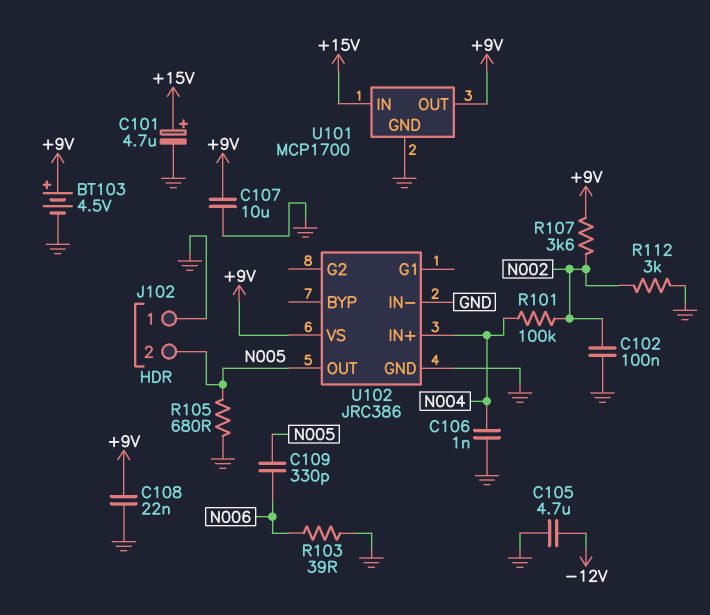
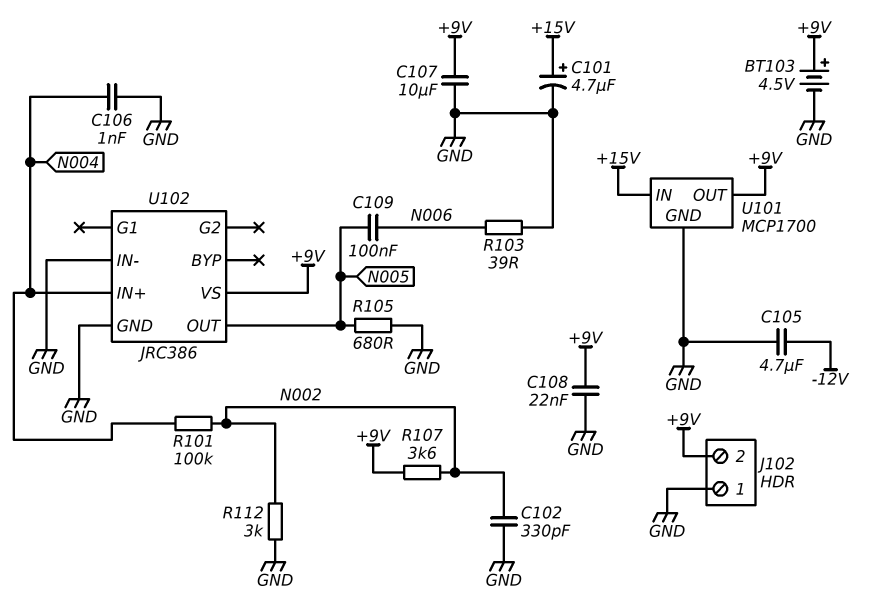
C102: 100nF (GND, N002) -> 330pF (GND, N002)
C109: 330pF (N005, N006) -> 100nF (N005, N006)
J102 pin 2: N005 -> +9V

